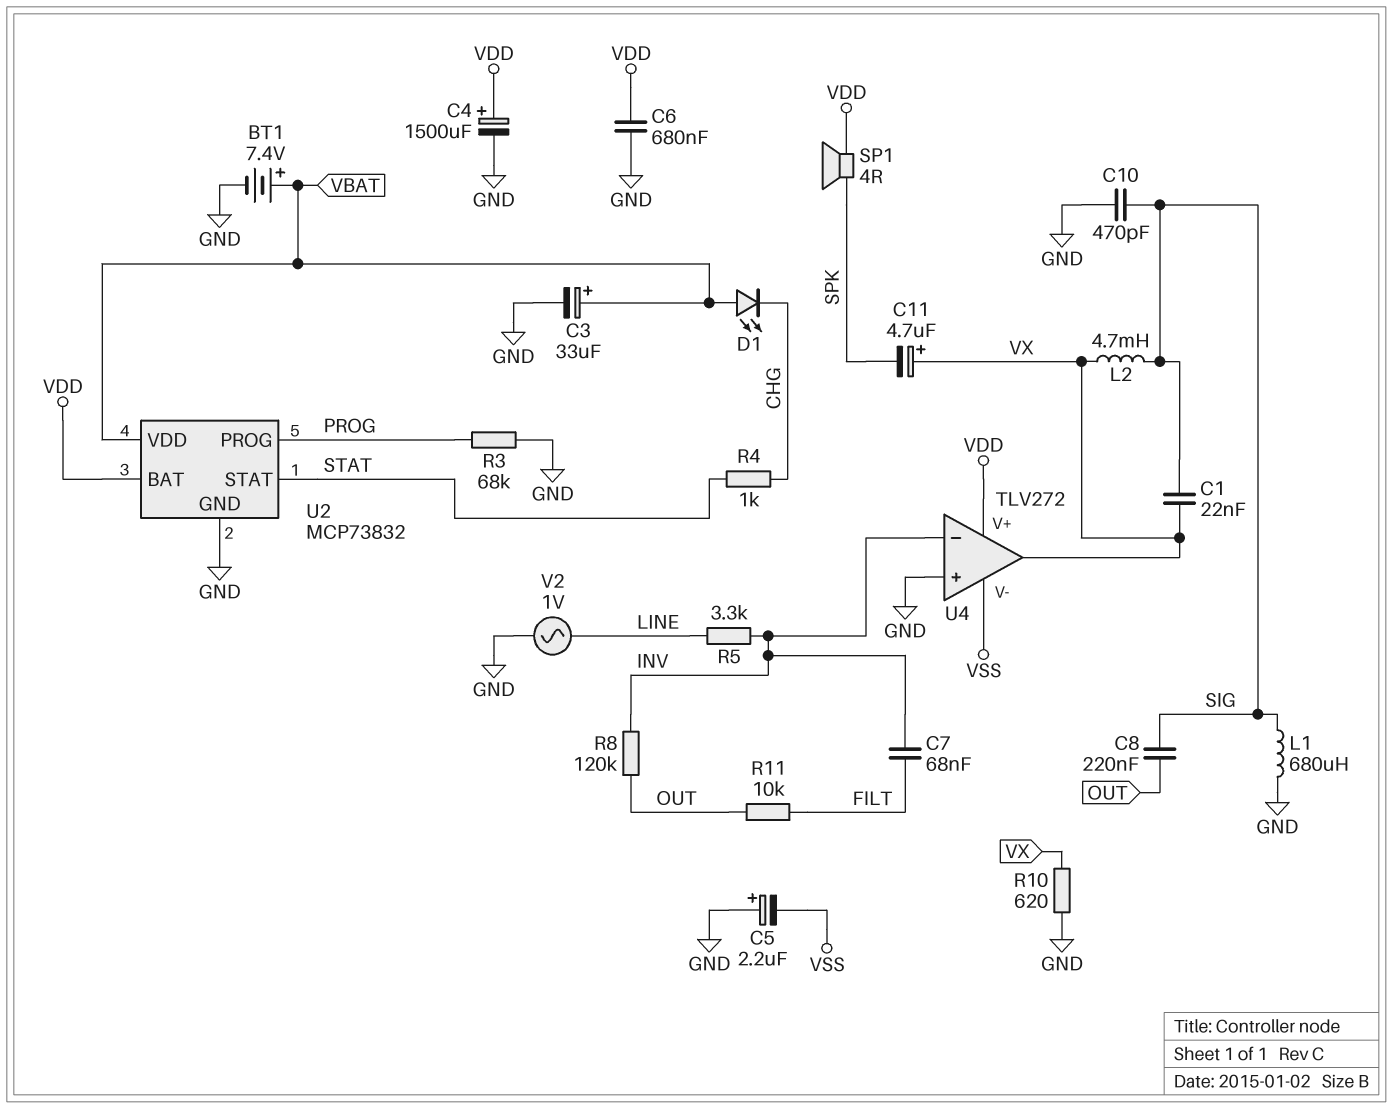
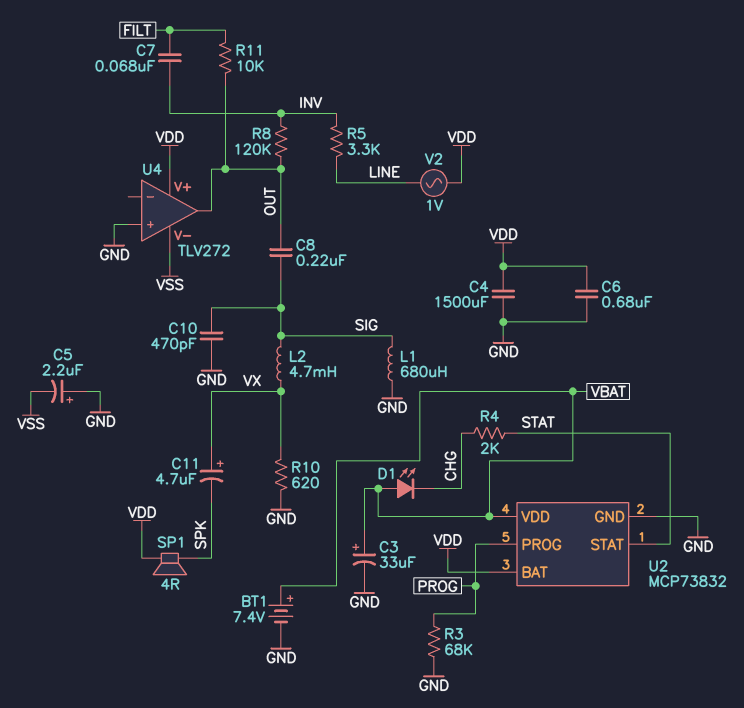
C1: 22nF (SIG, VX) -> none
C4: 1500uF (plus VDD, minus GND) -> 1500uF (GND, VDD)
R4: 1k (CHG, STAT) -> 2k (CHG, STAT)
U4 pin in-: INV -> none
U4 pin out: VX -> OUT
V2: AC 1V (GND, LINE) -> AC 1V (LINE, VDD)

